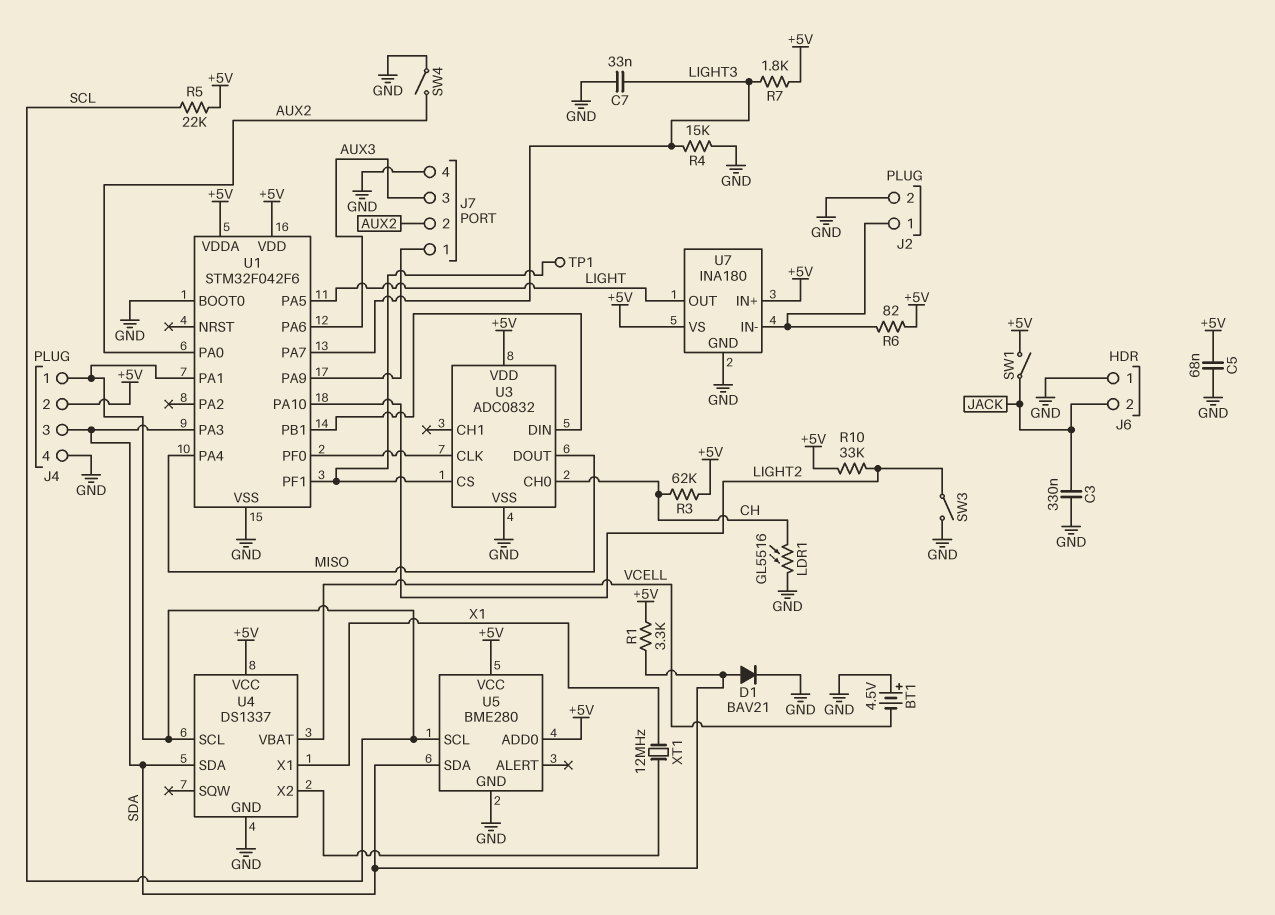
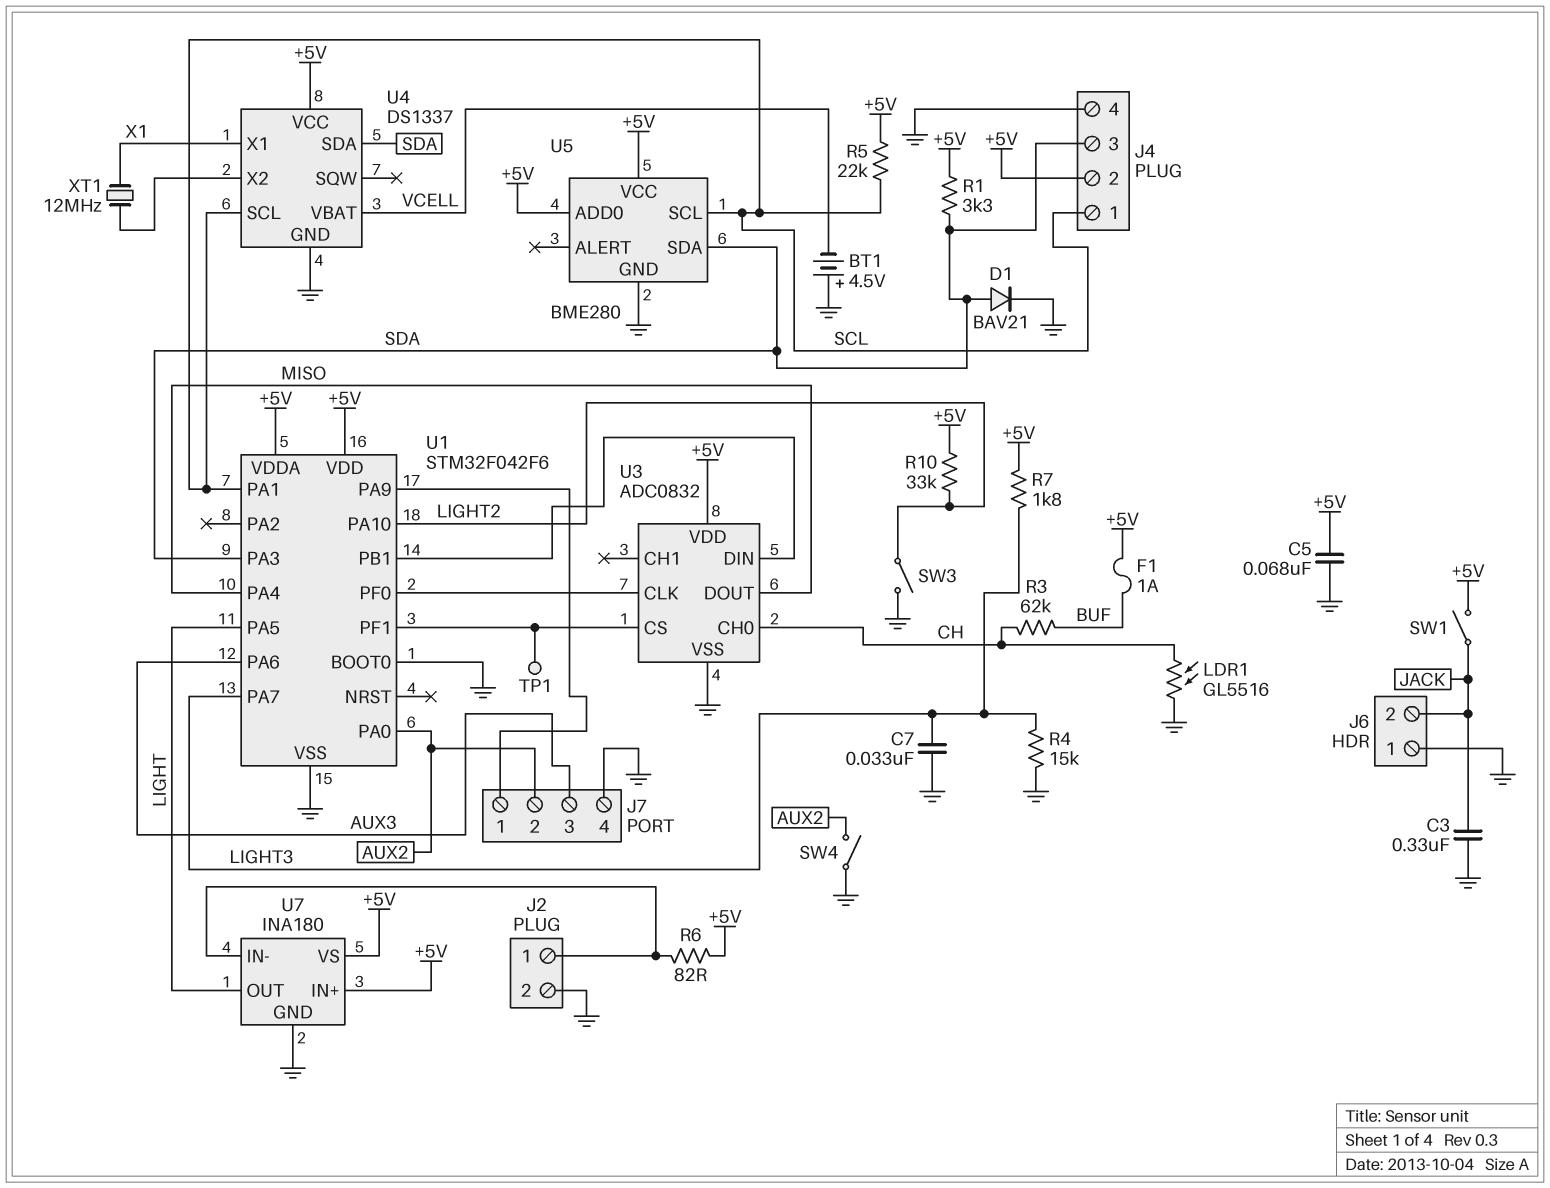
F1: none -> 1A (+5V, BUF)
R3: 62k (+5V, CH) -> 62k (BUF, CH)

